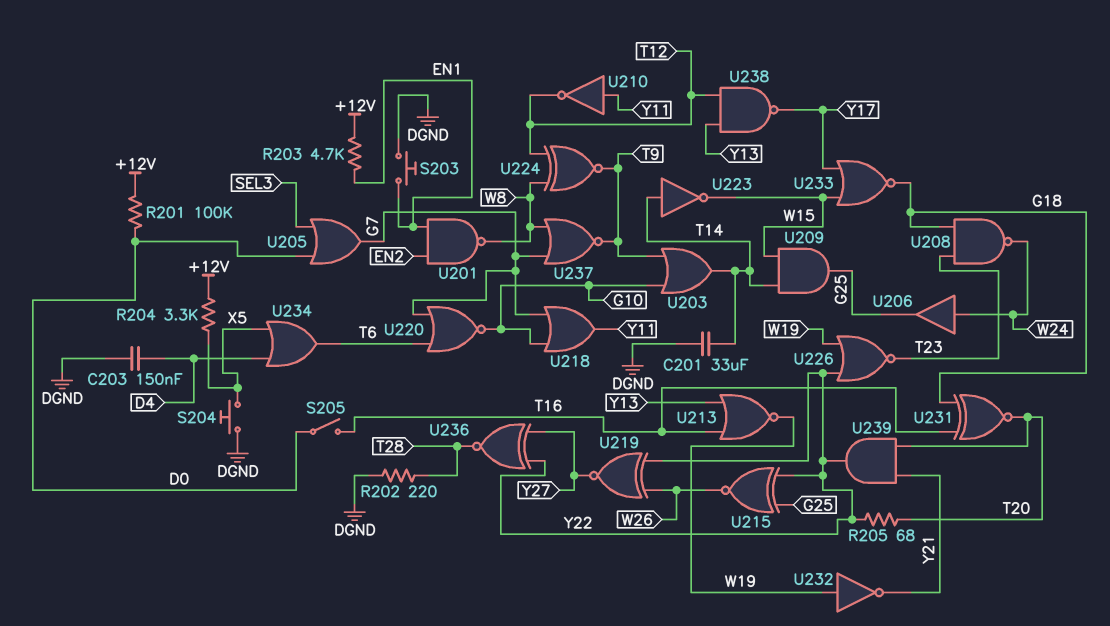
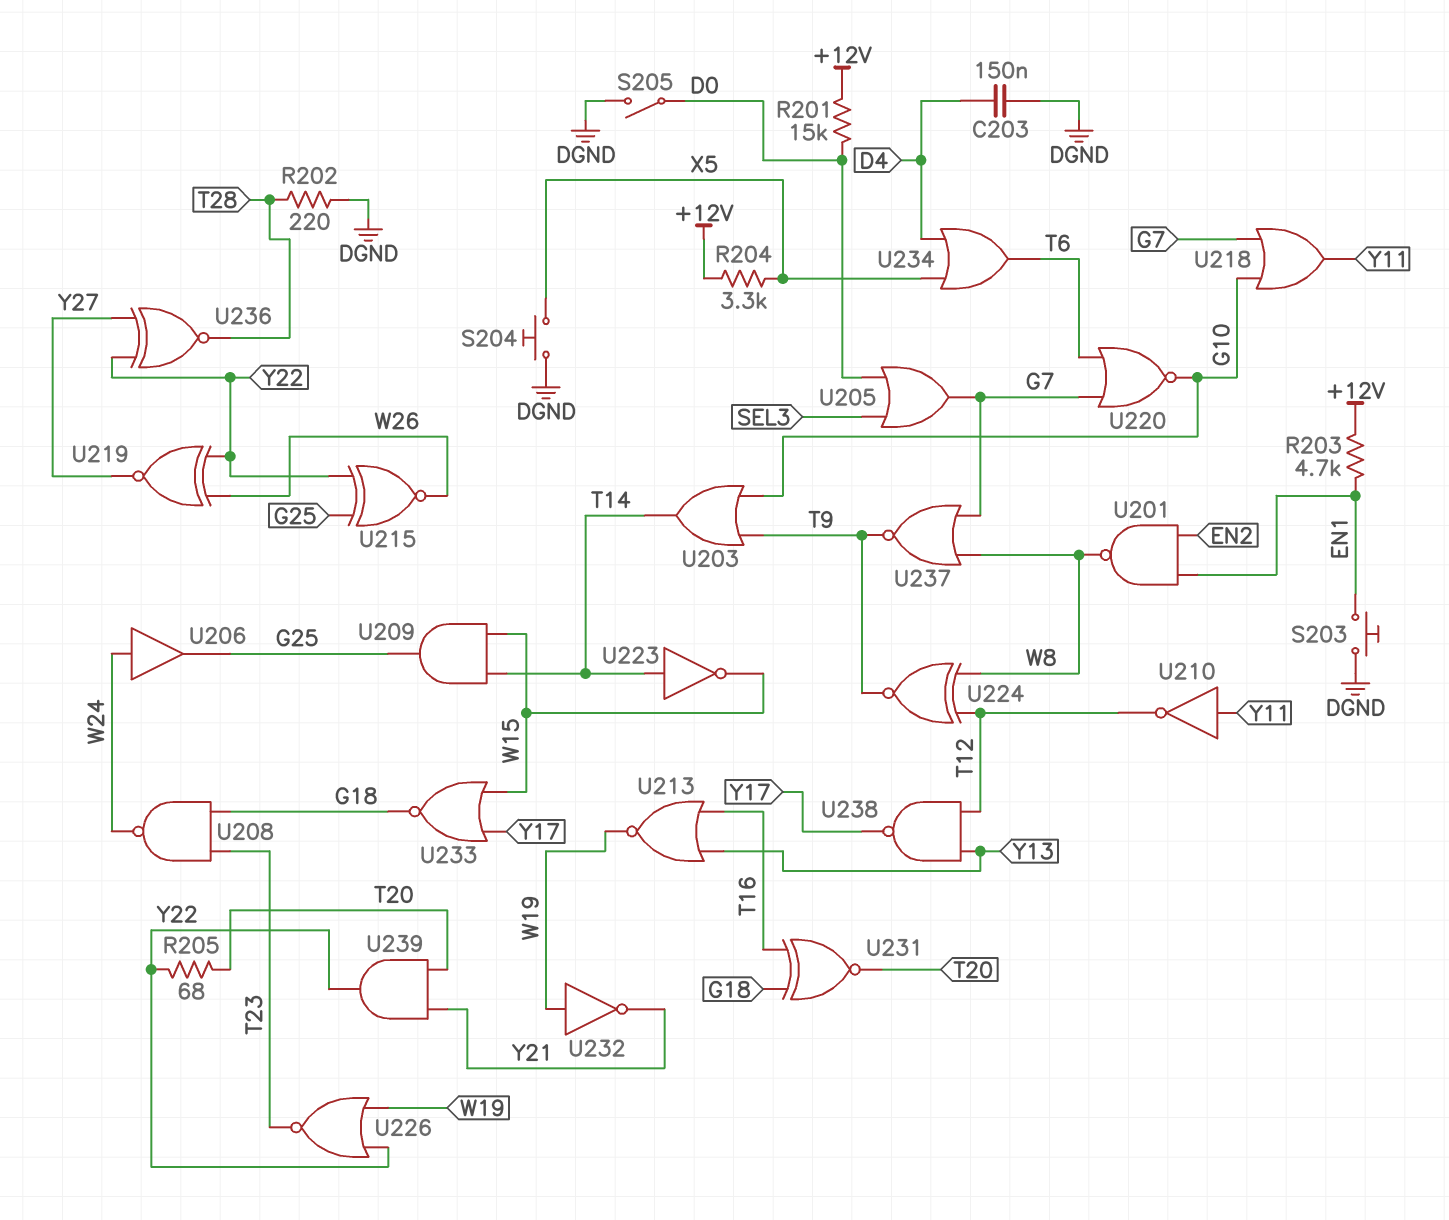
C201: 33uF (DGND, T14) -> none
R201: 100k (+12V, D0) -> 15k (+12V, D0)
S205: switch (D0, T16) -> switch (D0, DGND)

